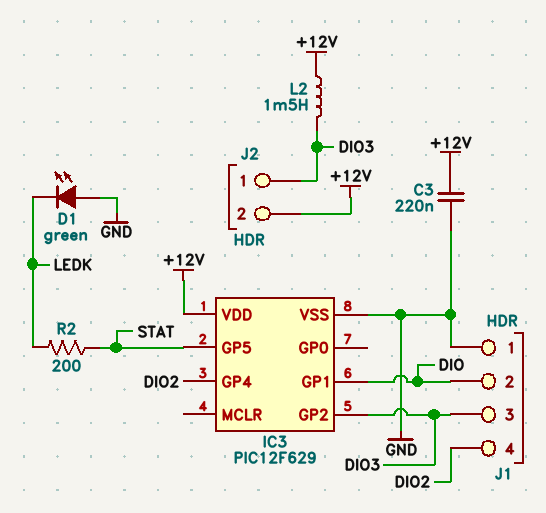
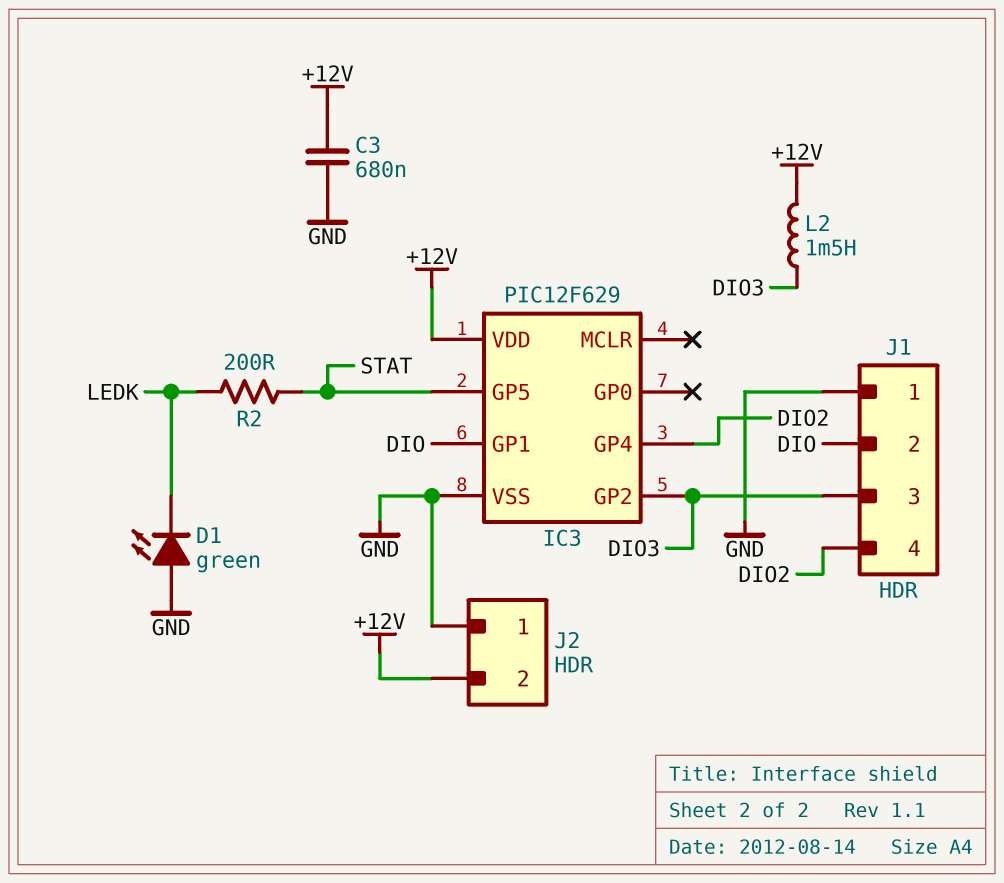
C3: 220nF (+12V, GND) -> 680nF (+12V, GND)
J2 pin 1: DIO3 -> GND

